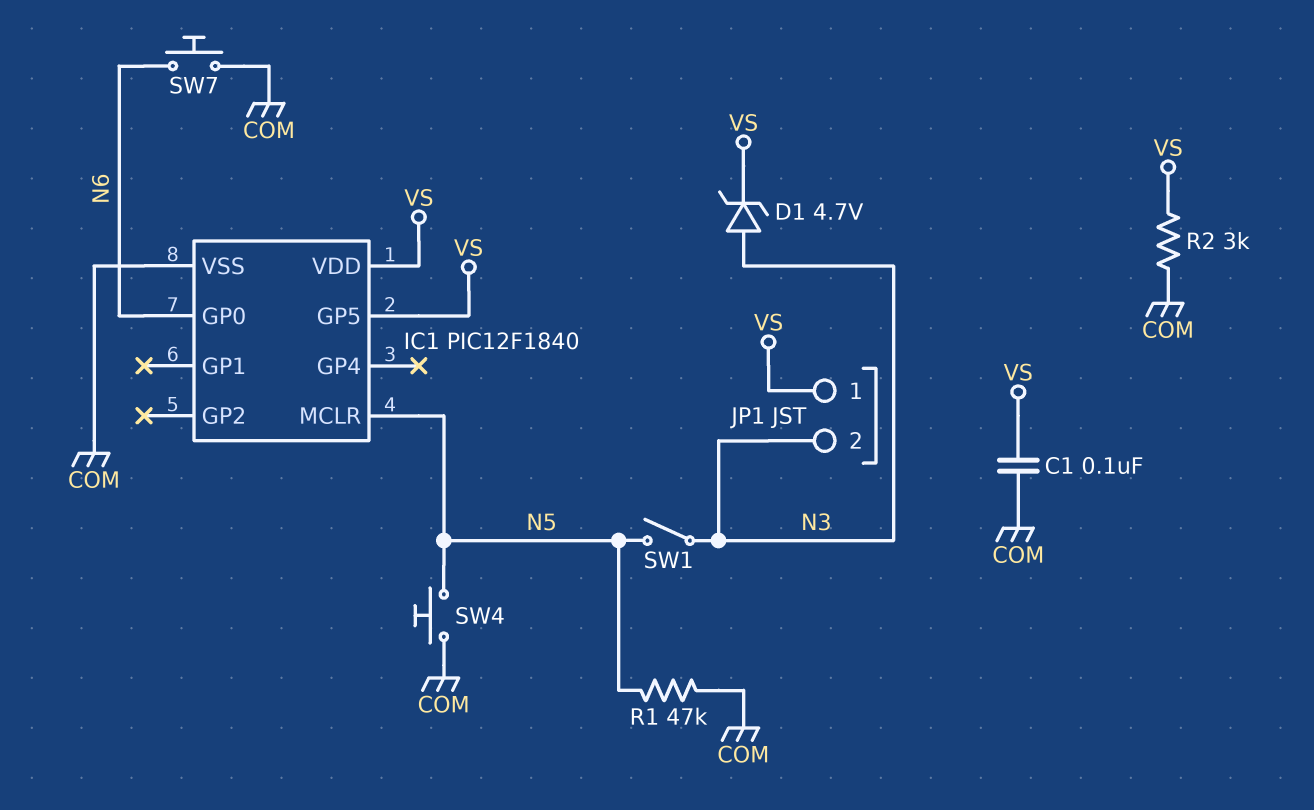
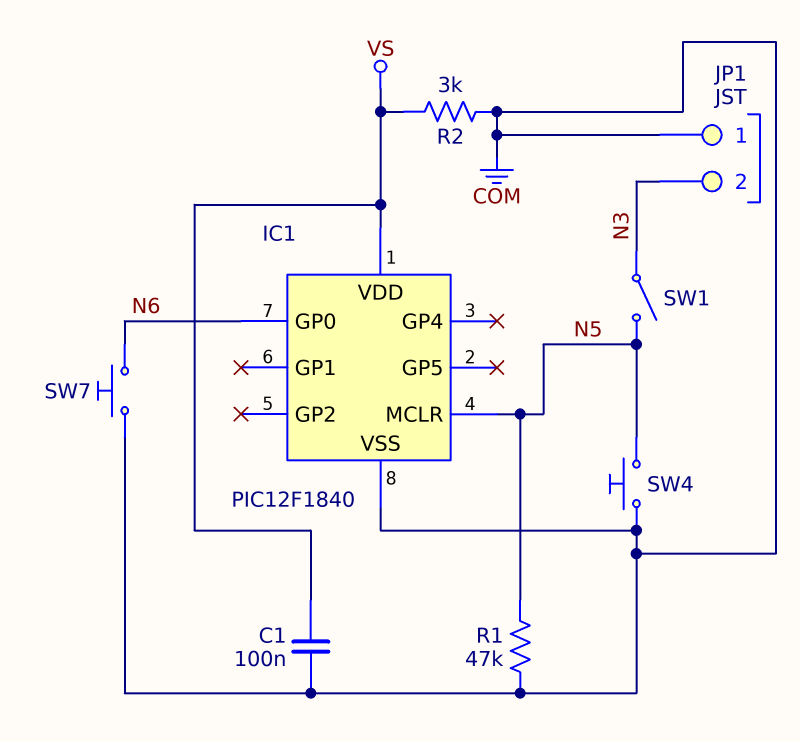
D1: zener 4.7V (A N3, K VS) -> none
IC1 pin GP5: VS -> none
JP1 pin 1: VS -> COM

